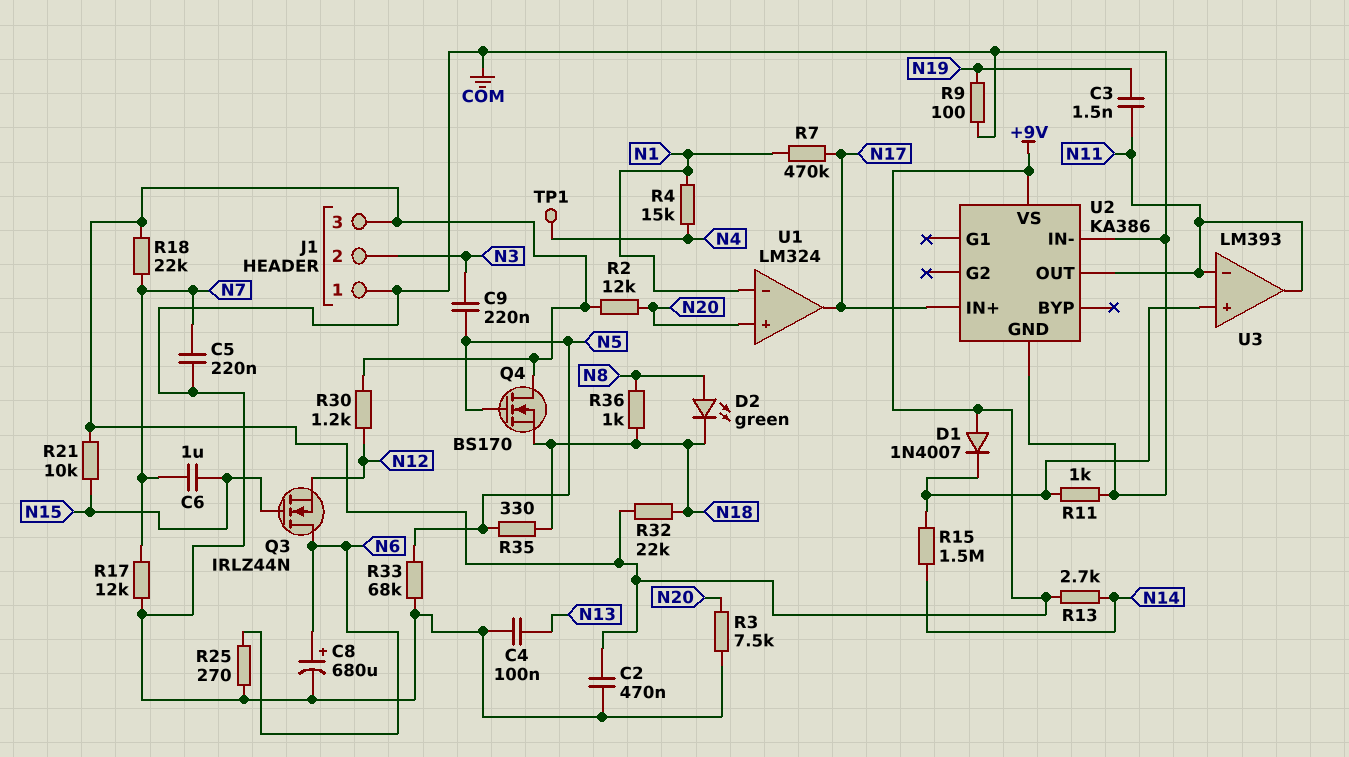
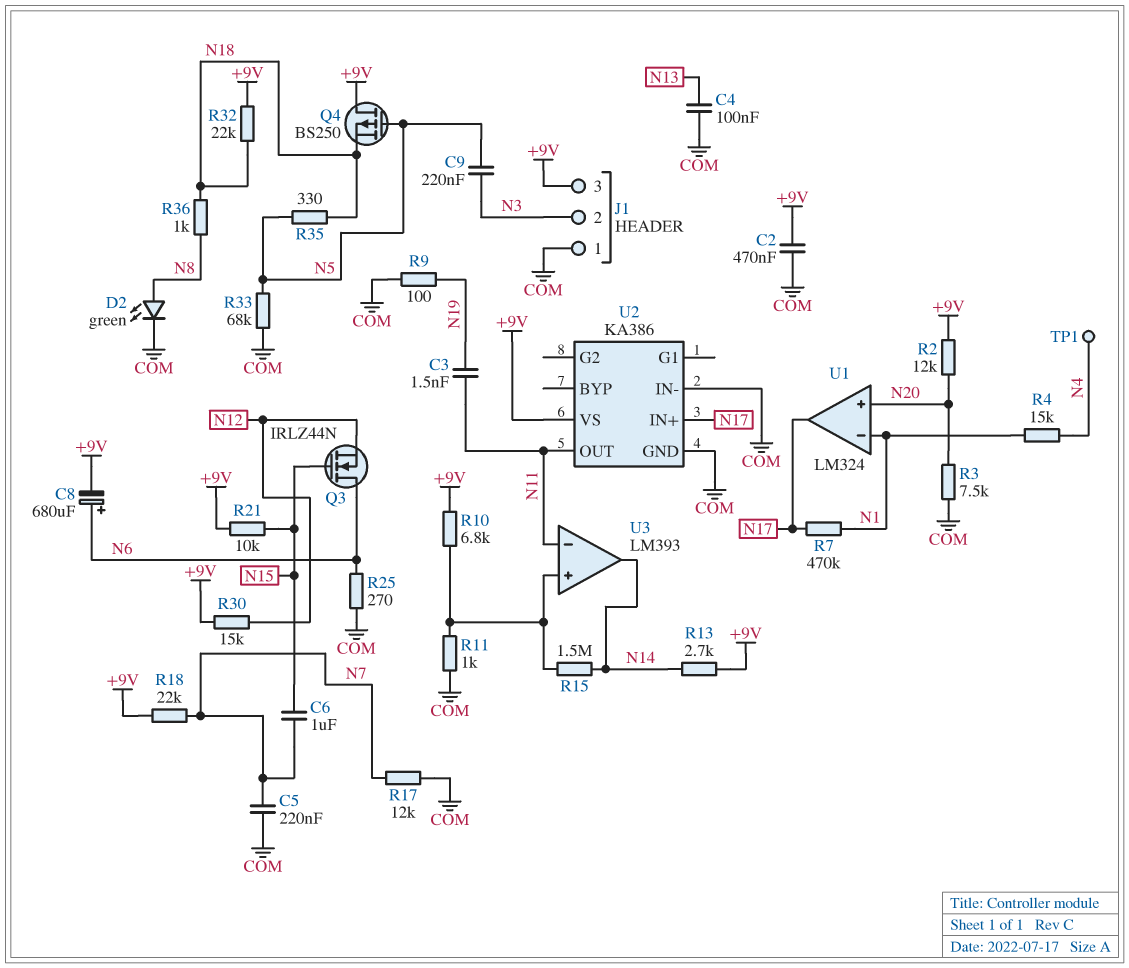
C8: 680uF (plus N6, minus COM) -> 680uF (plus N6, minus +9V)
D1: diode 1N4007 (A +9V, K U3/in+) -> none
D2: LED green (A N8, K N18) -> LED green (A N8, K COM)
Q4: NMOS BS170 (G N5, D +9V, S N18) -> PMOS BS250 (G N5, D +9V, S N18)
R10: none -> 6.8k (+9V, U3/in+)
R30: 1.2k (+9V, N12) -> 15k (+9V, N12)
U3 pin out: N11 -> N14

